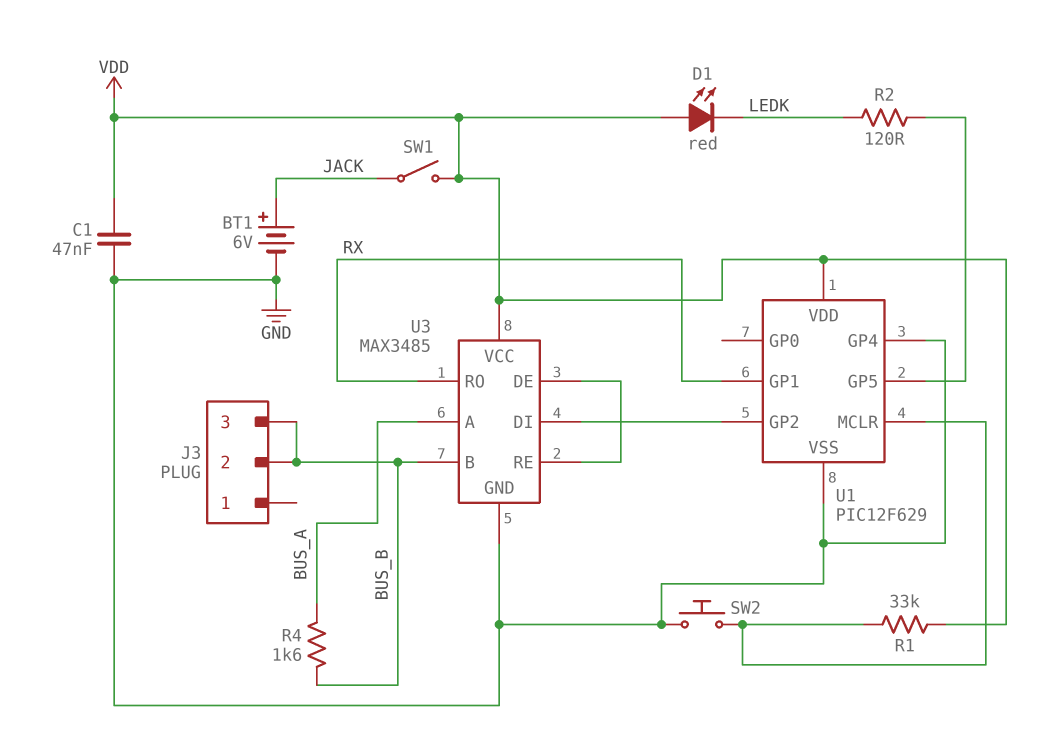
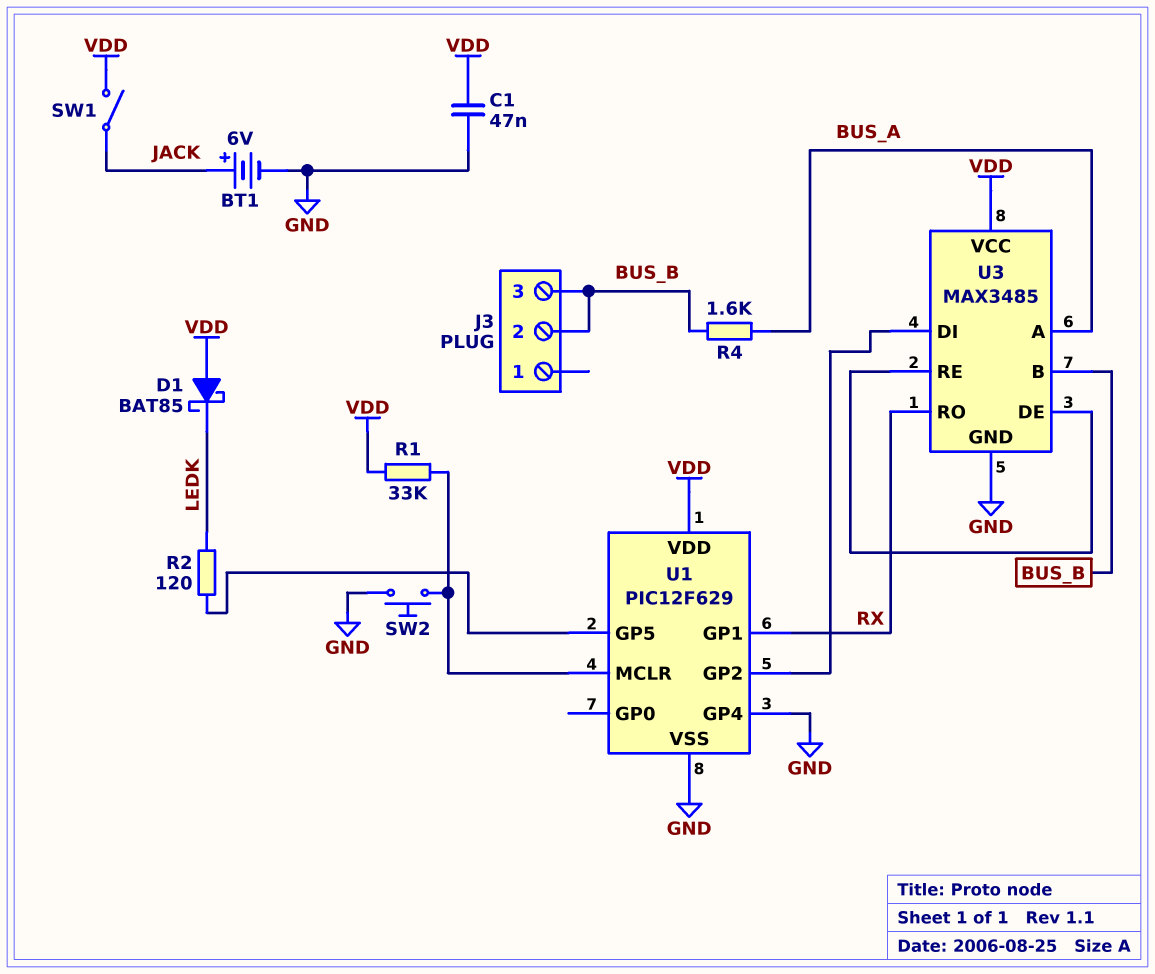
D1: LED red (A VDD, K LEDK) -> schottky BAT85 (A VDD, K LEDK)

